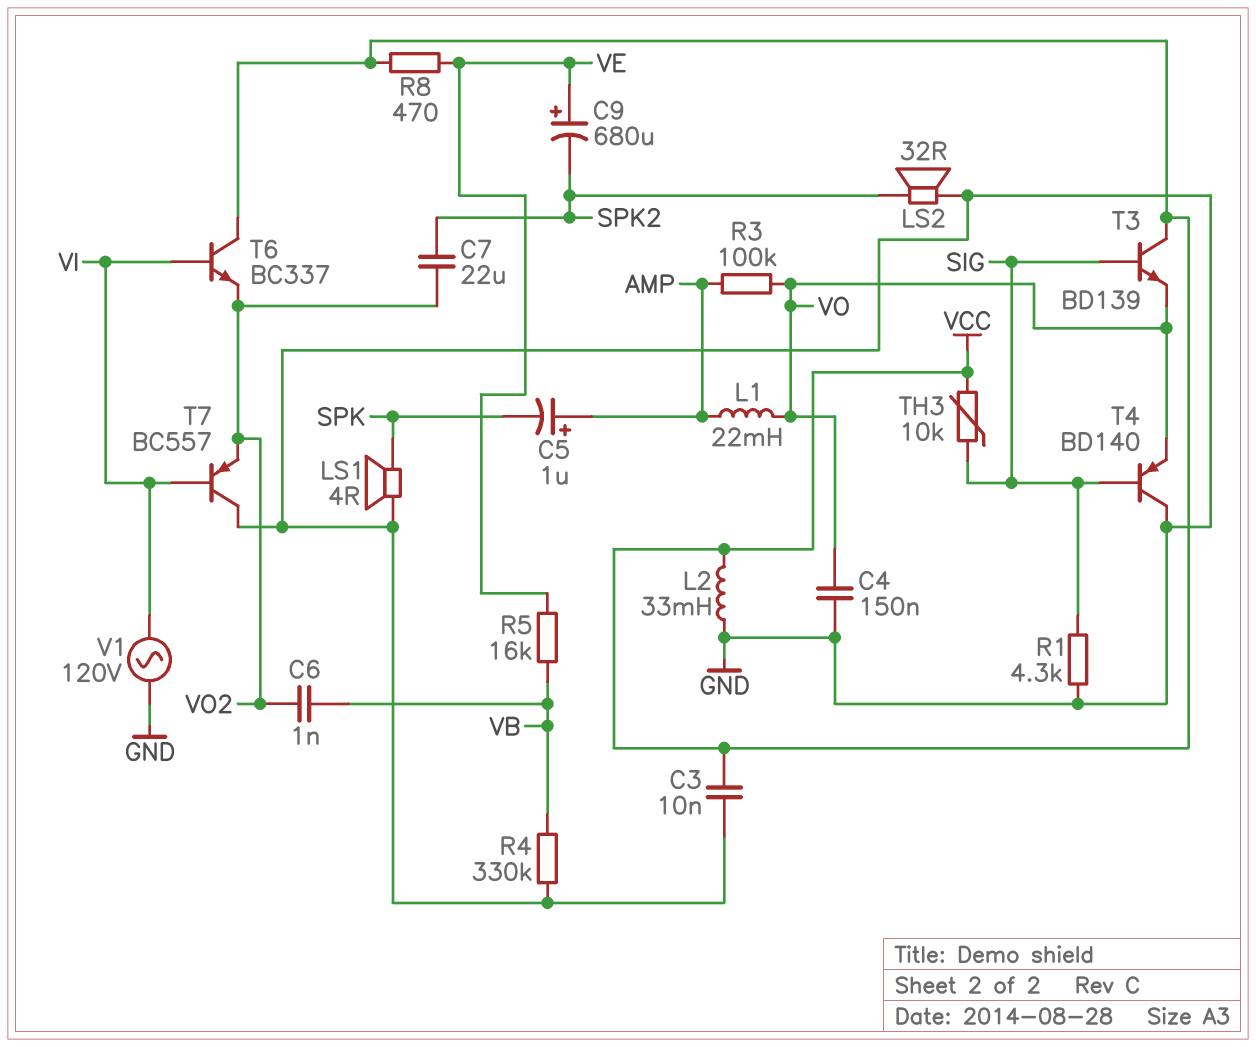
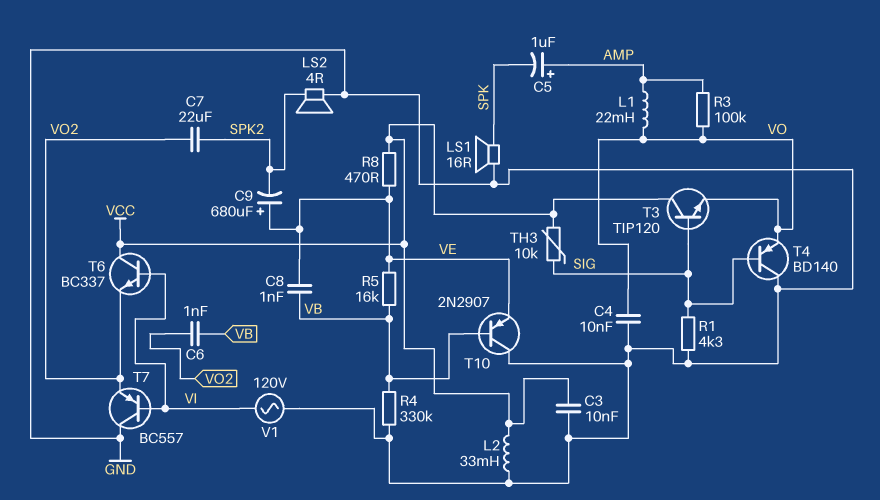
C4: 150nF (GND, VO) -> 10nF (GND, VO)
C8: none -> 1nF (VB, VE)
LS1: speaker 4R (GND, SPK) -> speaker 16R (GND, SPK)
LS2: speaker 32R (GND, SPK2) -> speaker 4R (GND, SPK2)
T3: NPN BD139 (B SIG, C VCC, E VO) -> NPN TIP120 (B SIG, C VCC, E VO)
T10: none -> PNP 2N2907 (B VB, C GND, E VE)

